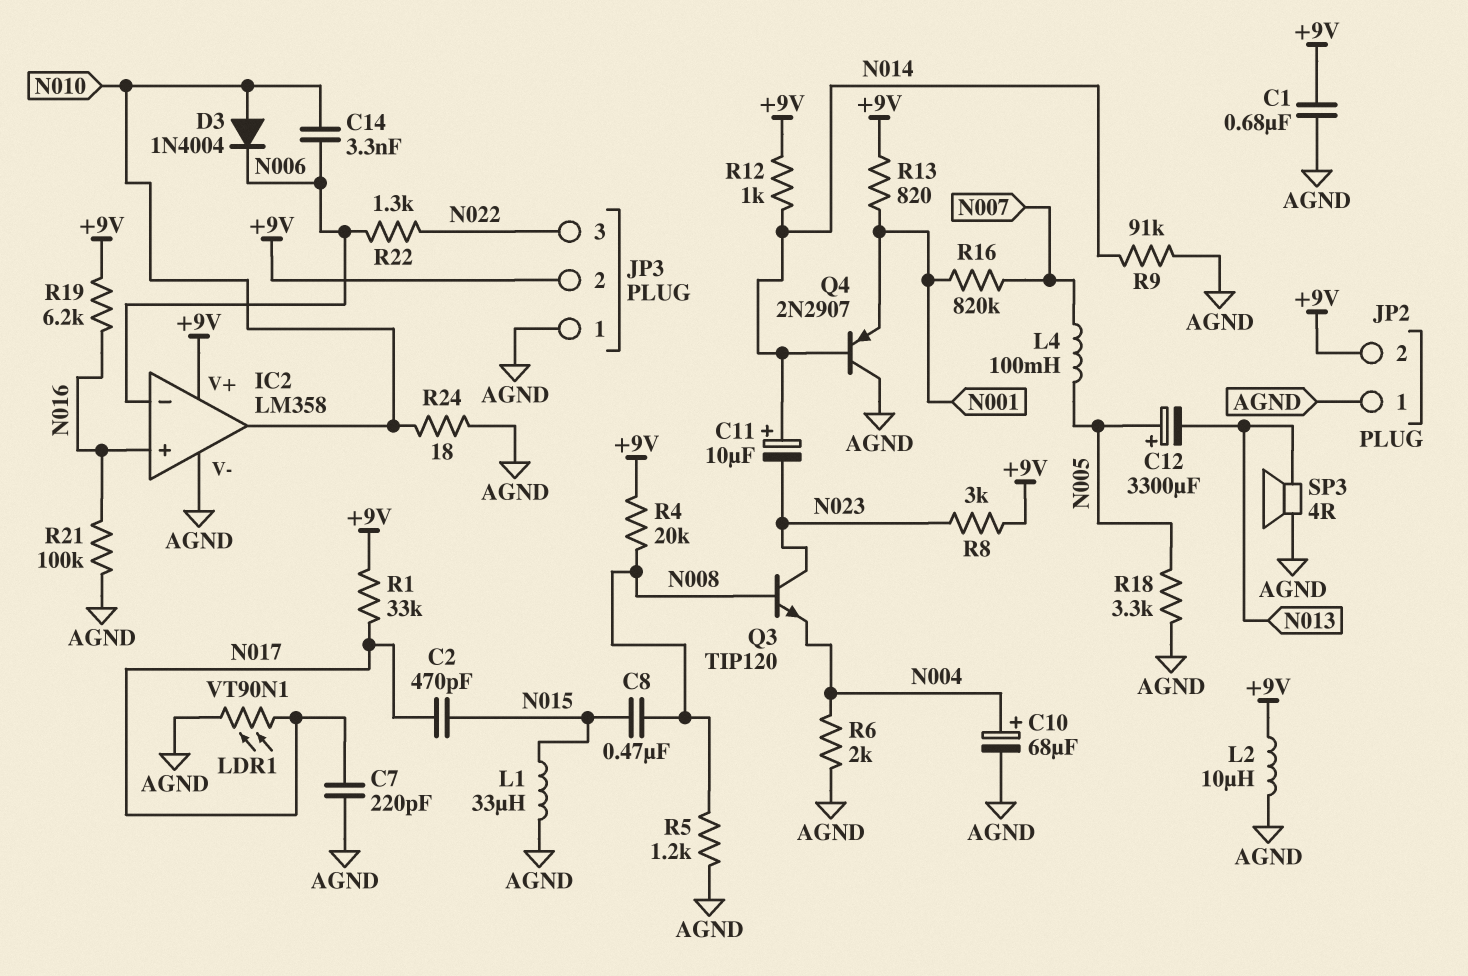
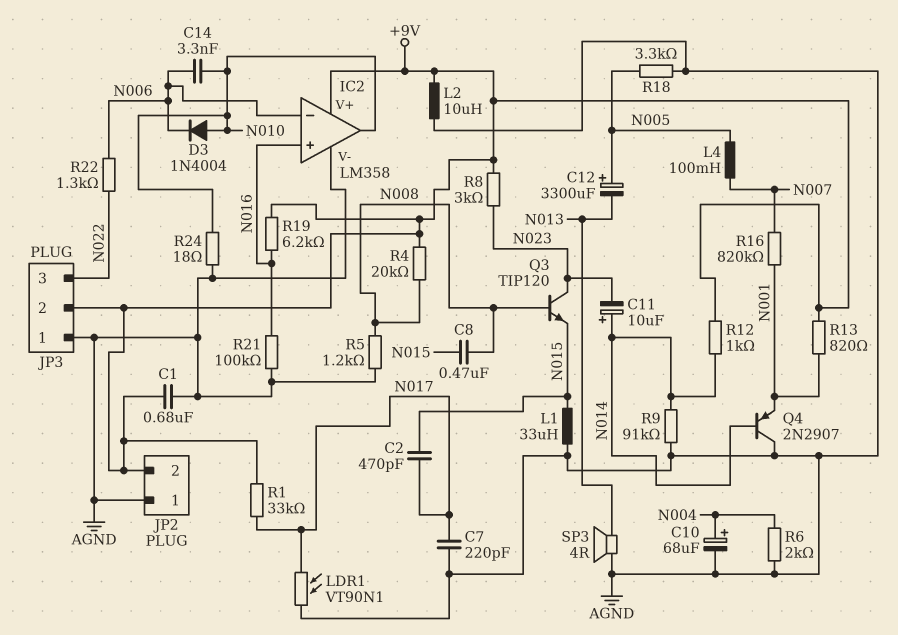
Q3: NPN TIP120 (B N008, C N023, E N004) -> NPN TIP120 (B N008, C N023, E N015)

